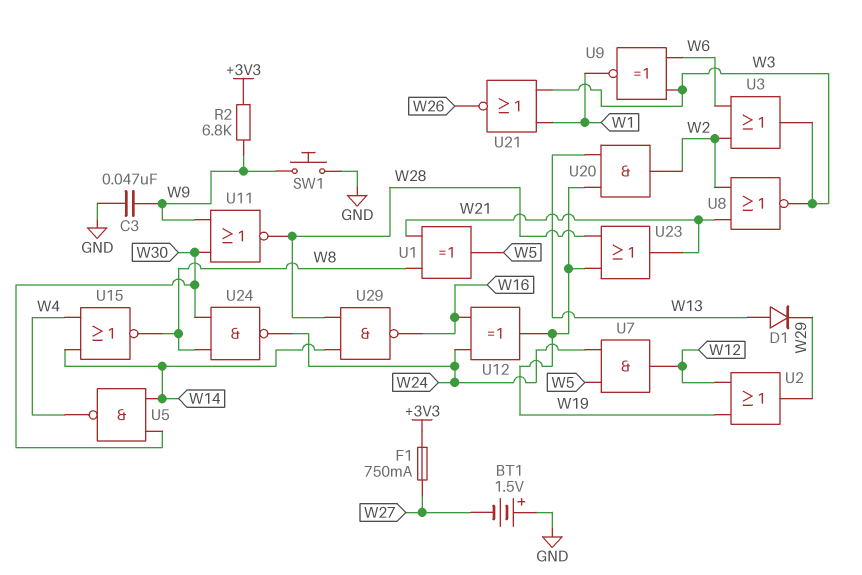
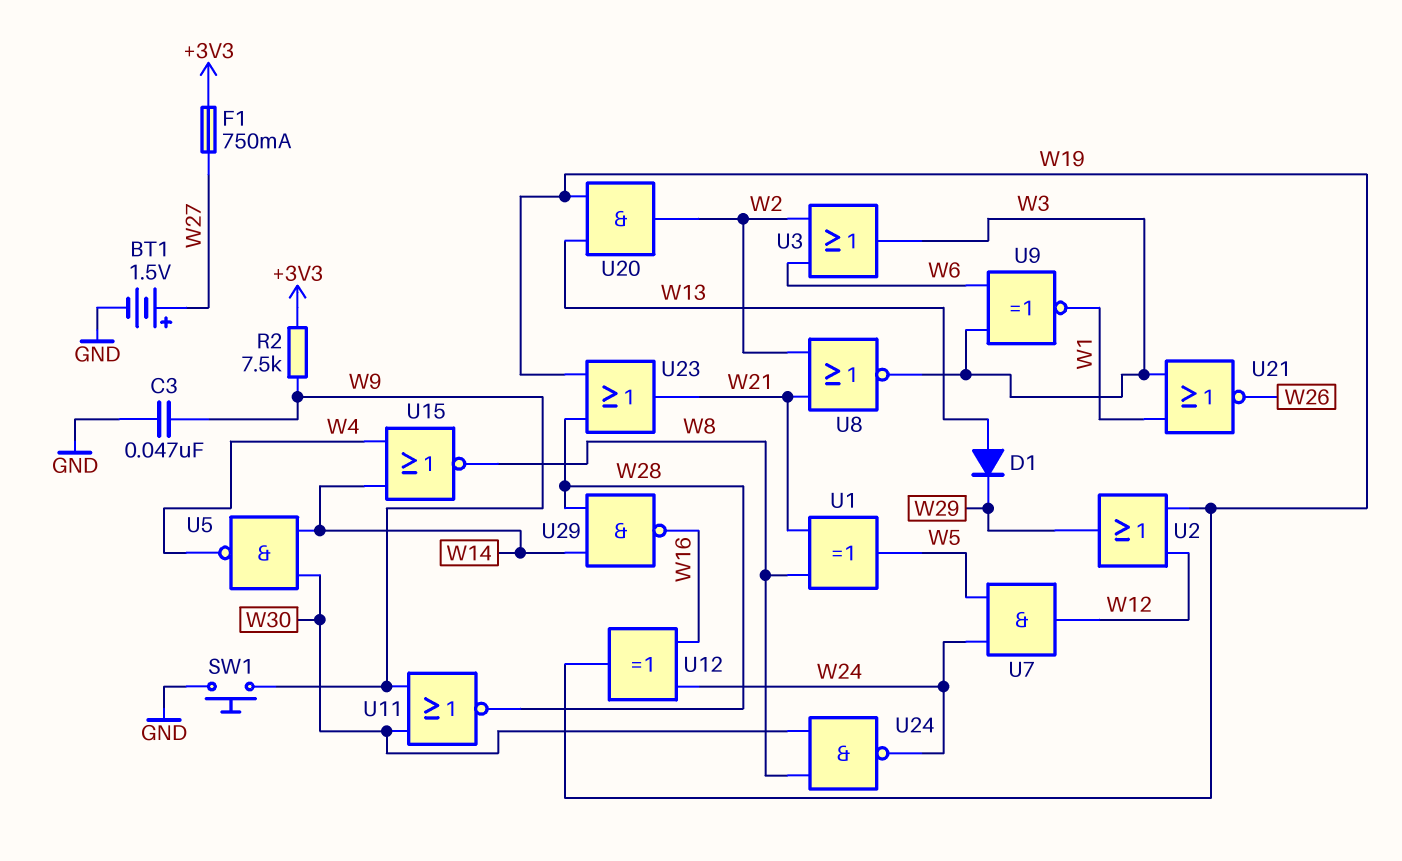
BT1: 1.5V (plus GND, minus W27) -> 1.5V (plus W27, minus GND)
R2: 6.8k (+3V3, W9) -> 7.5k (+3V3, W9)

